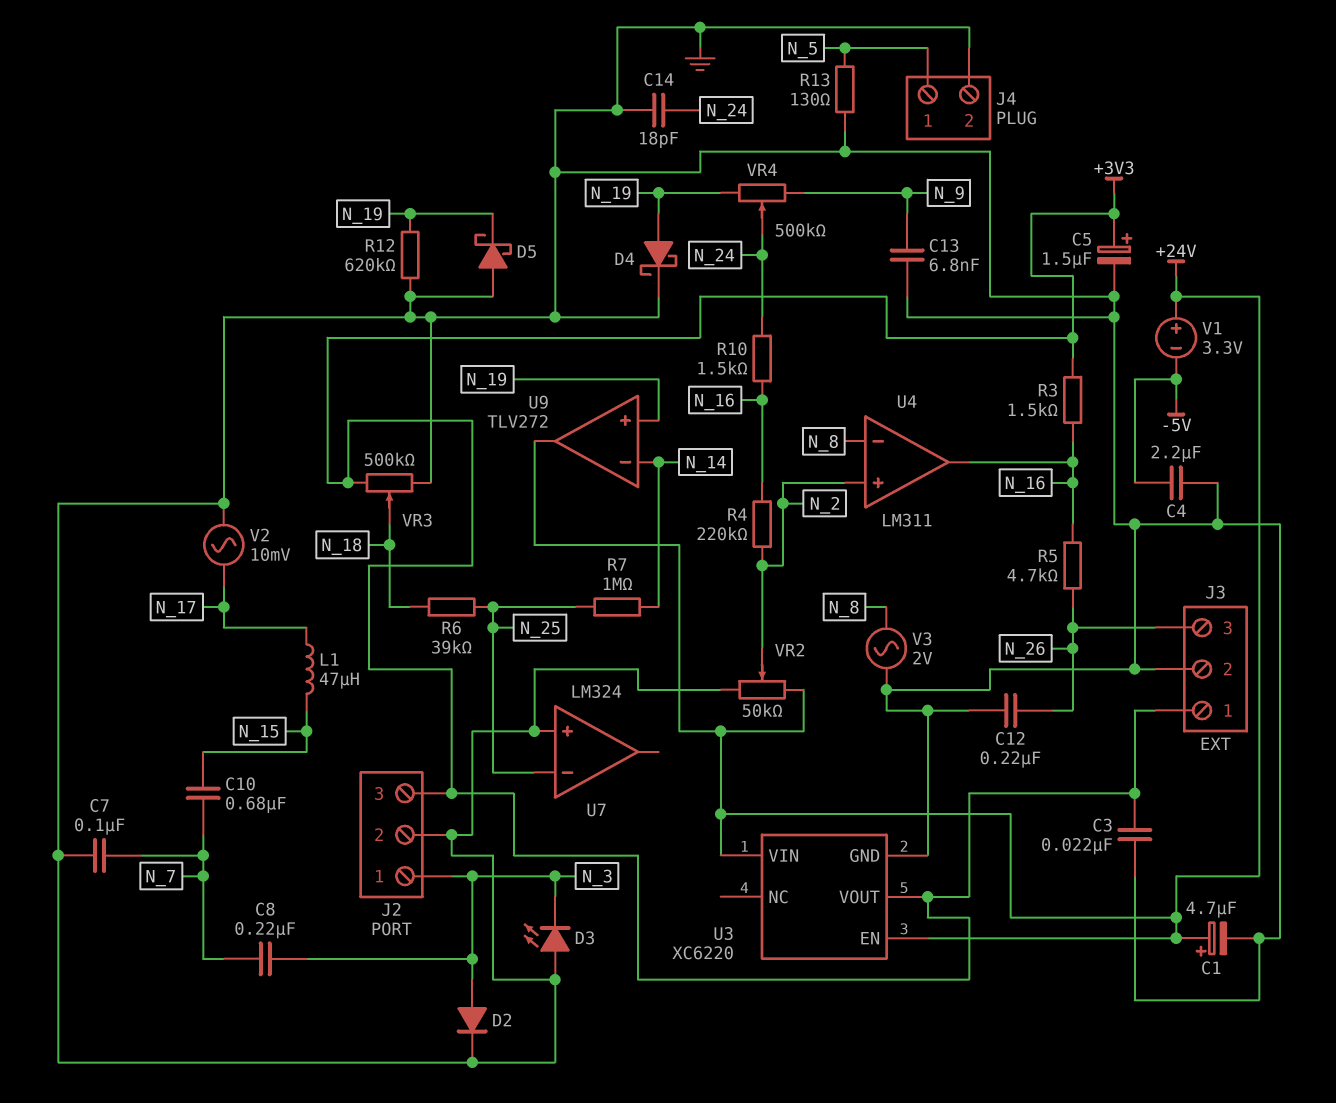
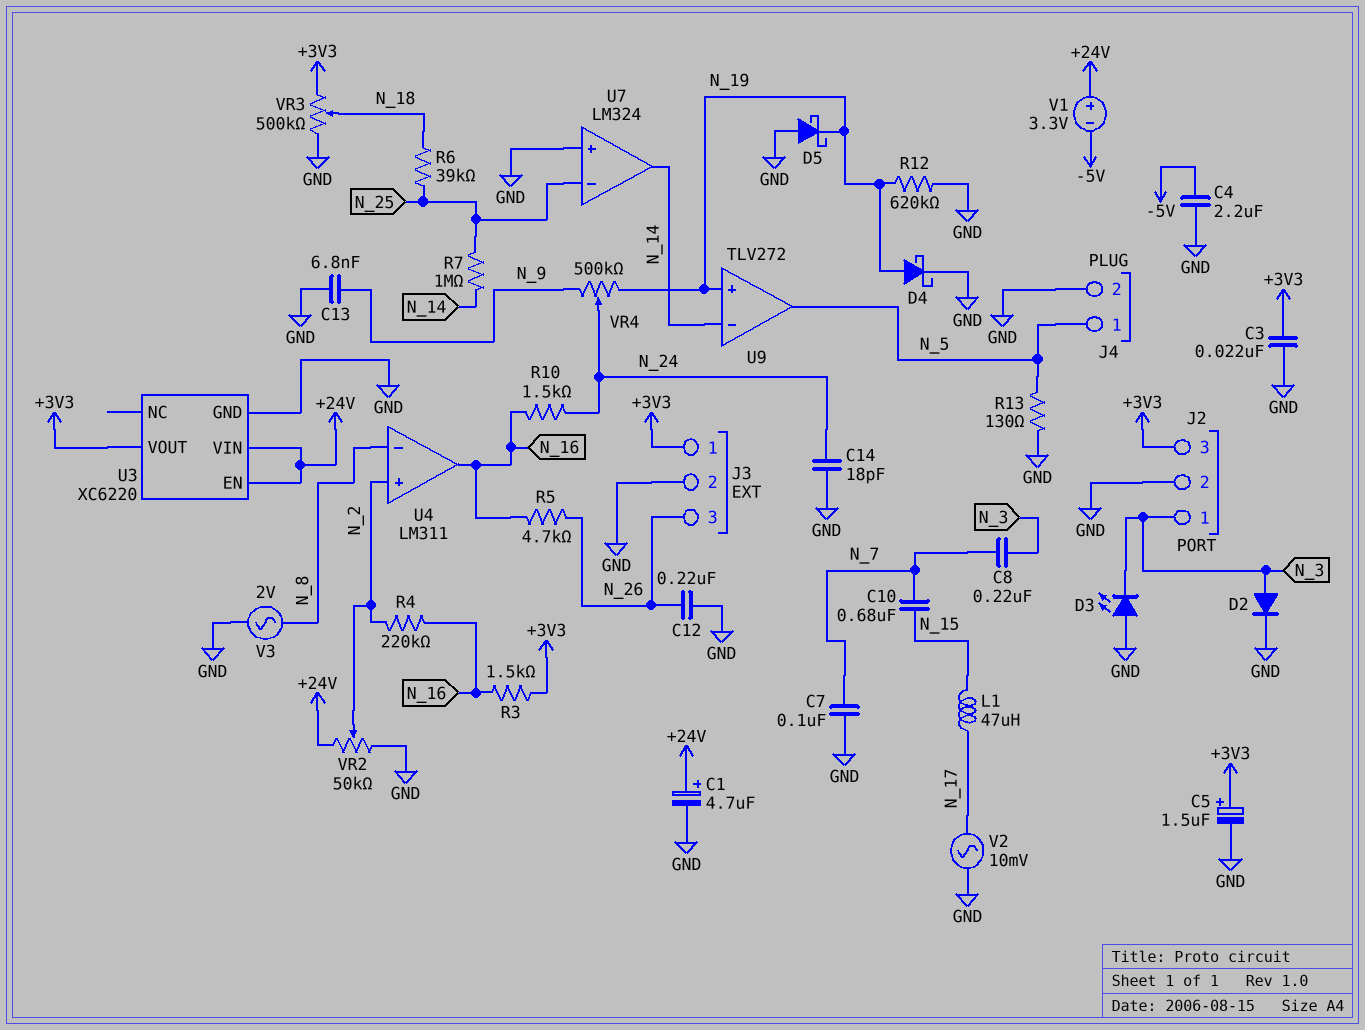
U7 pin out: none -> N_14
U9 pin out: +24V -> N_5

